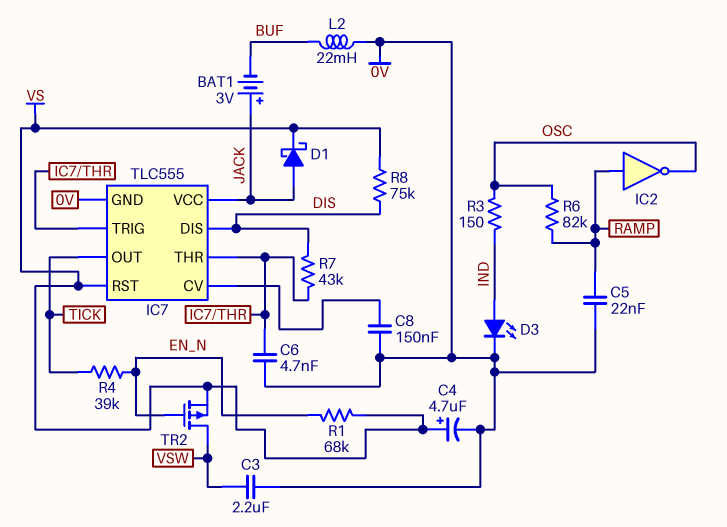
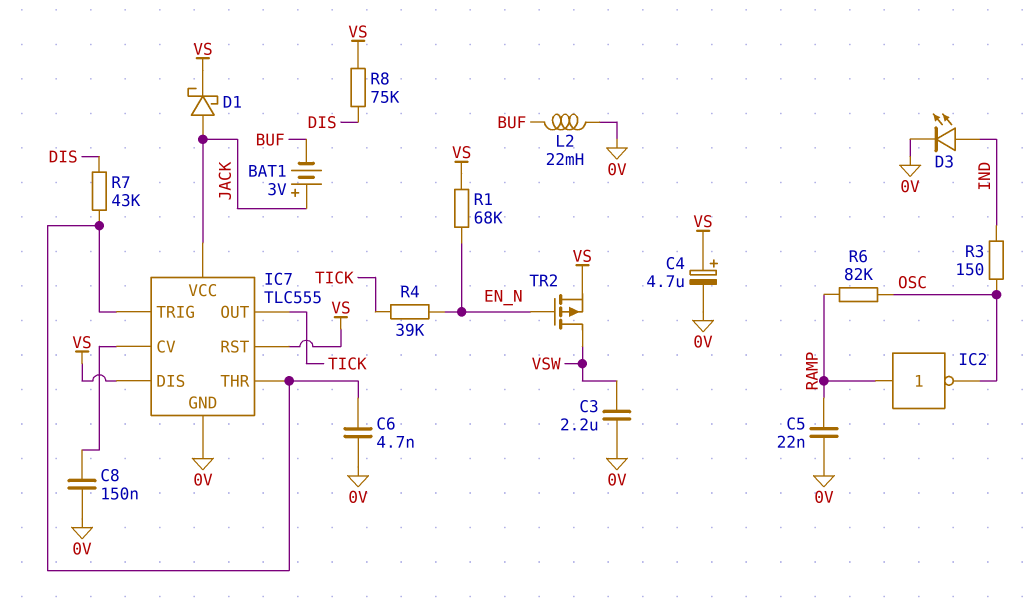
IC7 pin DIS: DIS -> VS

